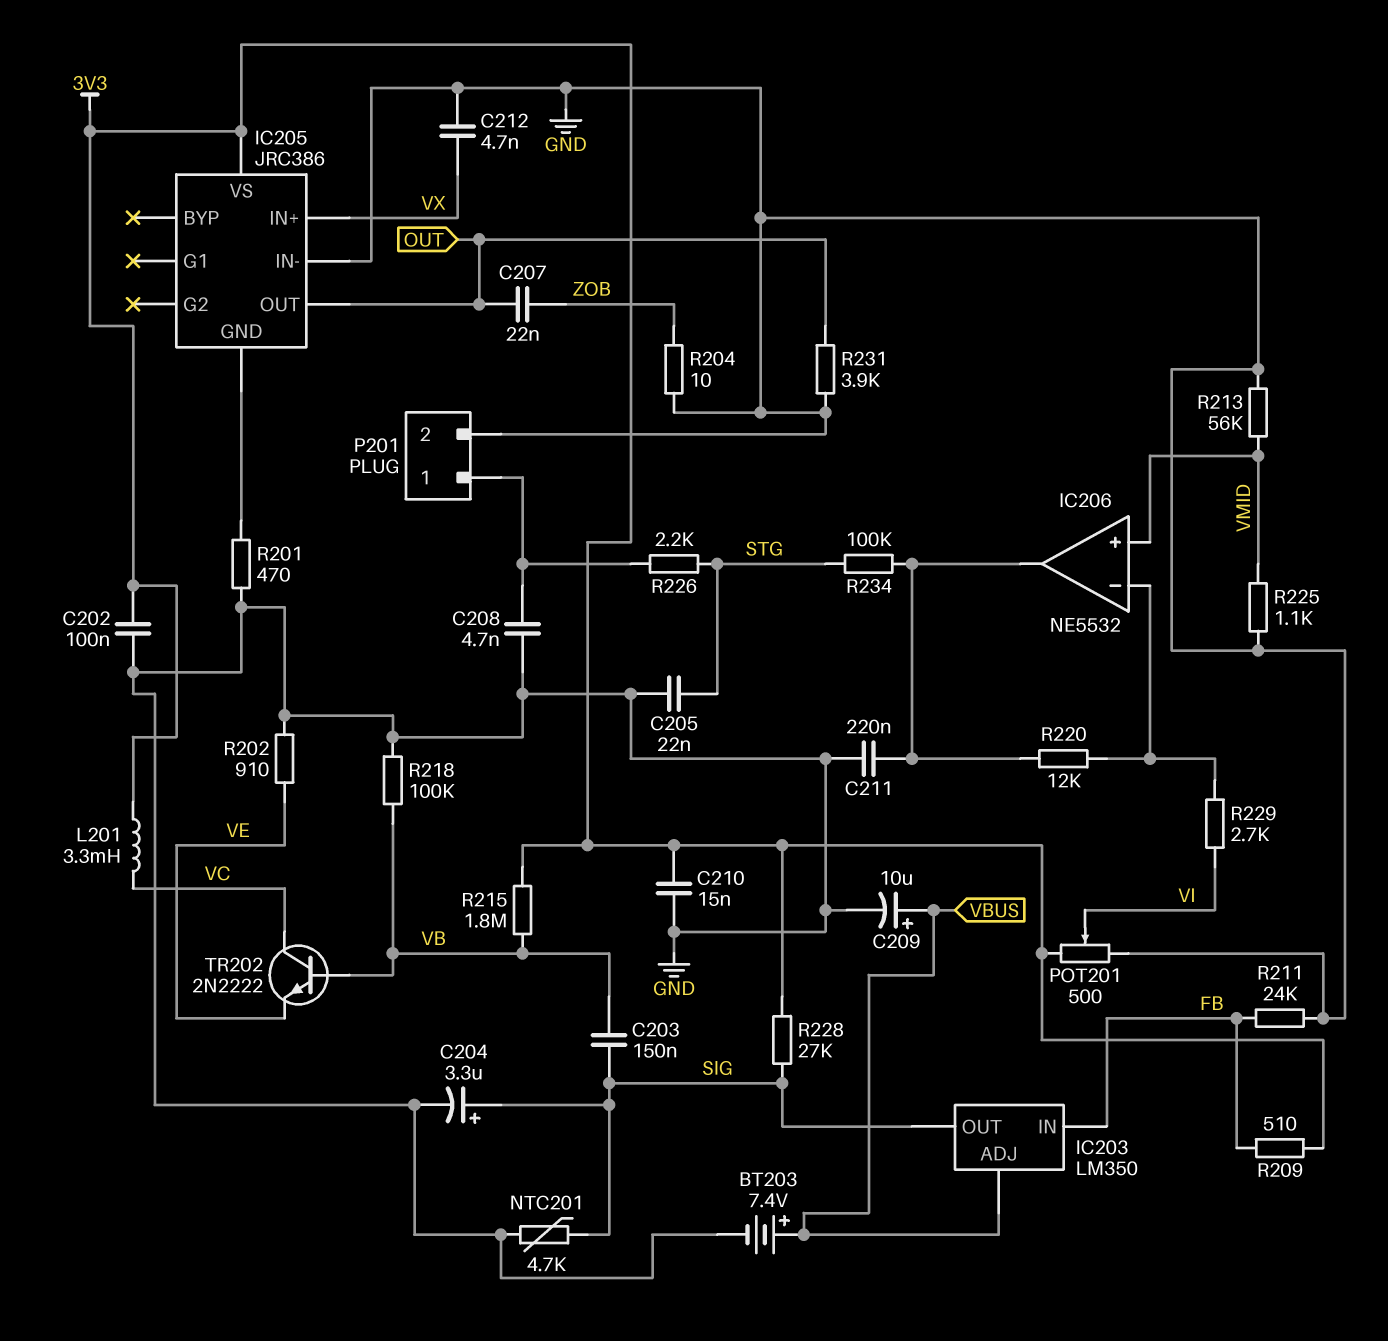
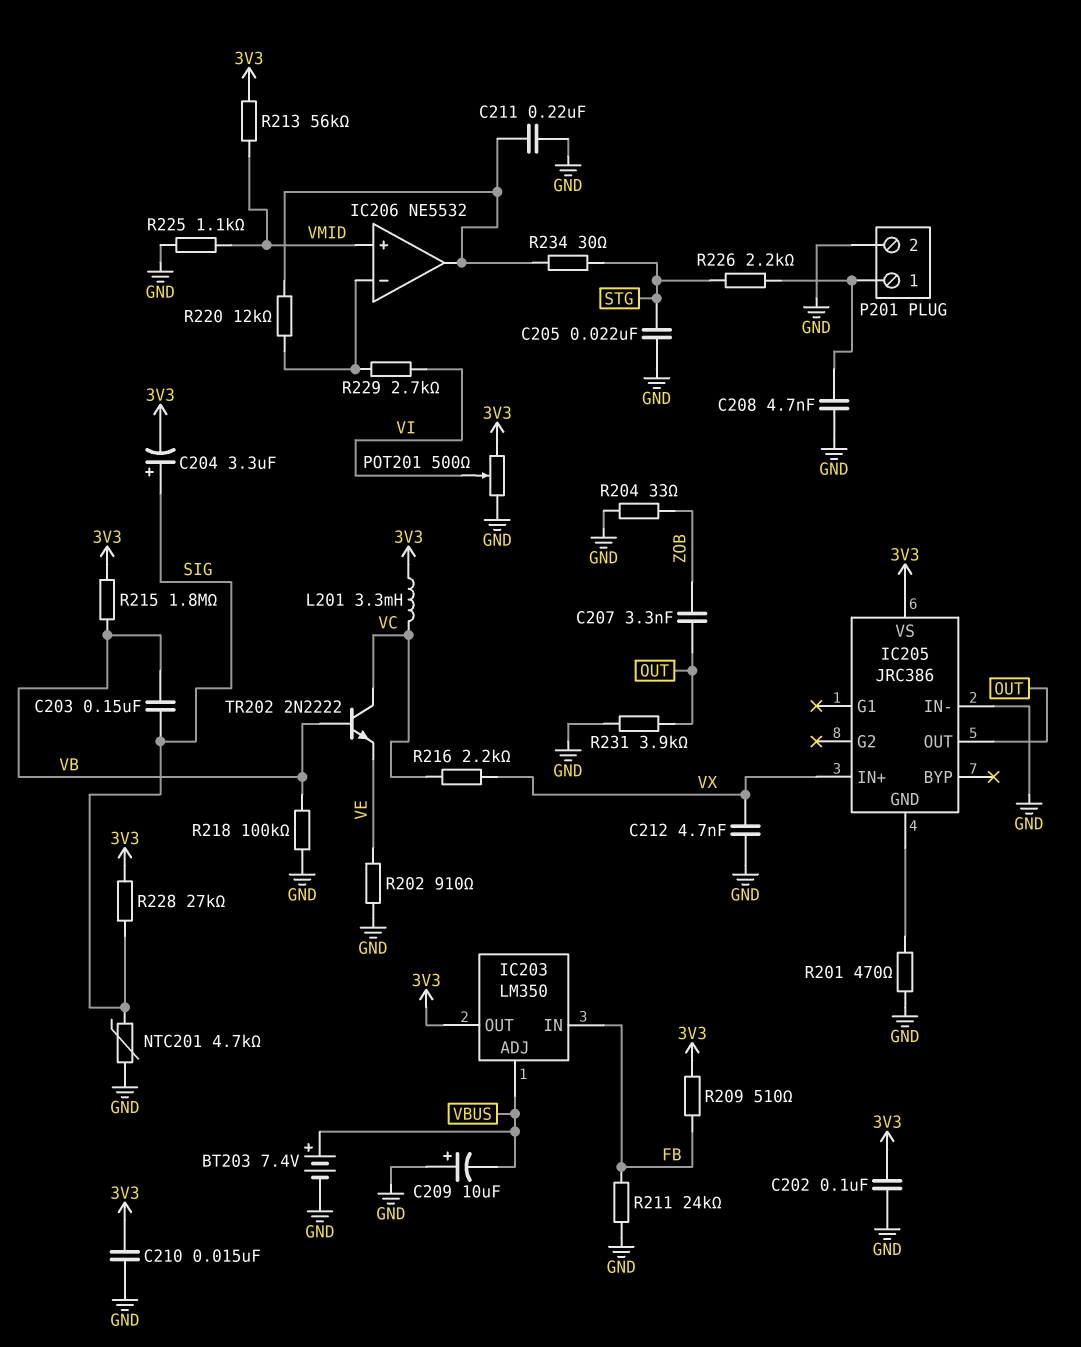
C204: 3.3uF (plus SIG, minus GND) -> 3.3uF (plus SIG, minus 3V3)
C207: 22nF (OUT, ZOB) -> 3.3nF (OUT, ZOB)
C209: 10uF (plus VBUS, minus GND) -> 10uF (plus GND, minus VBUS)
IC203 pin OUT: SIG -> 3V3
R204: 10 (GND, ZOB) -> 33 (GND, ZOB)
R213: 56k (GND, VMID) -> 56k (3V3, VMID)
R216: none -> 2.2k (VC, VX)
R234: 100k (IC206/out, STG) -> 30 (IC206/out, STG)

